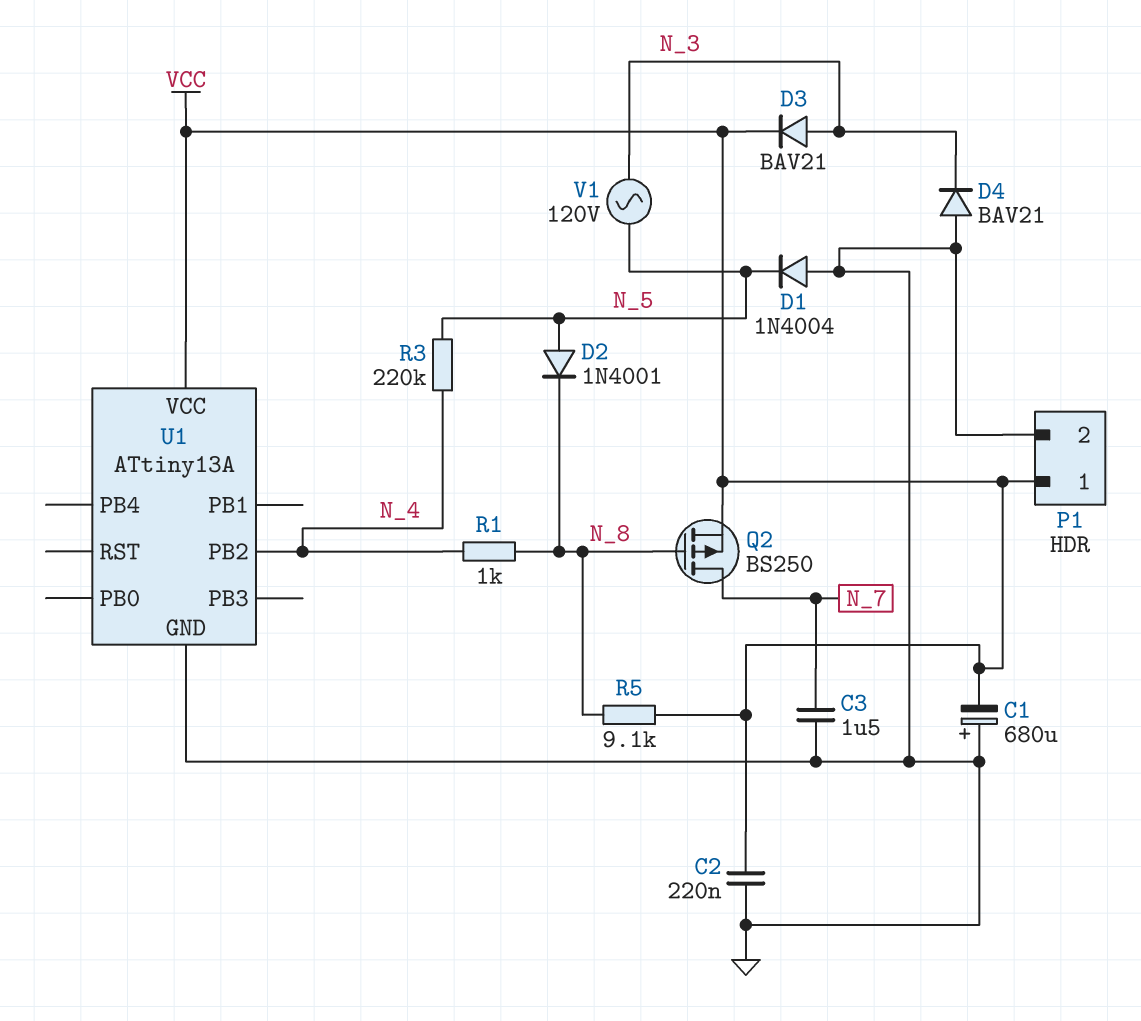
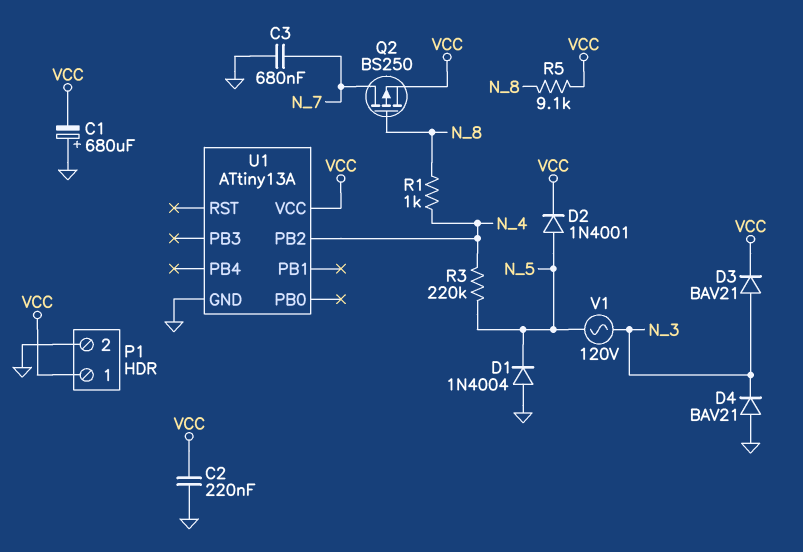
C3: 1.5uF (GND, N_7) -> 680nF (GND, N_7)
D2: diode 1N4001 (A N_5, K N_8) -> diode 1N4001 (A N_5, K VCC)

